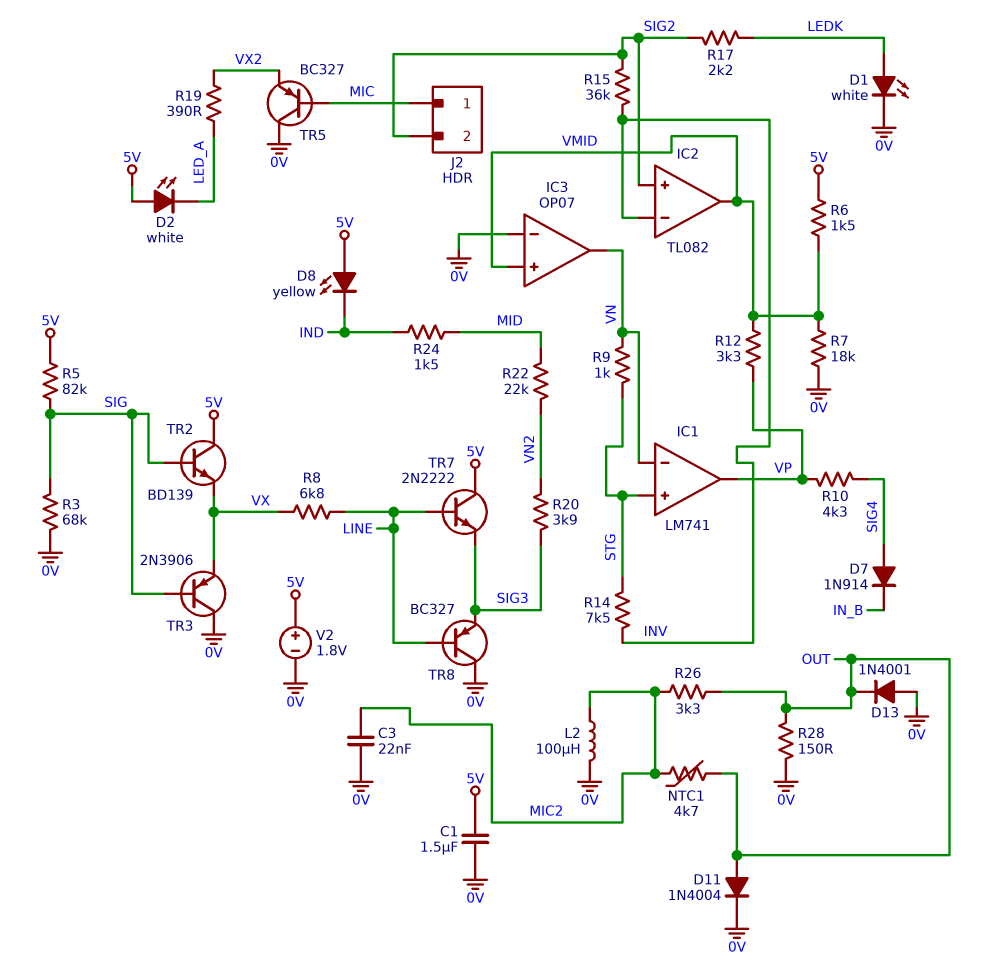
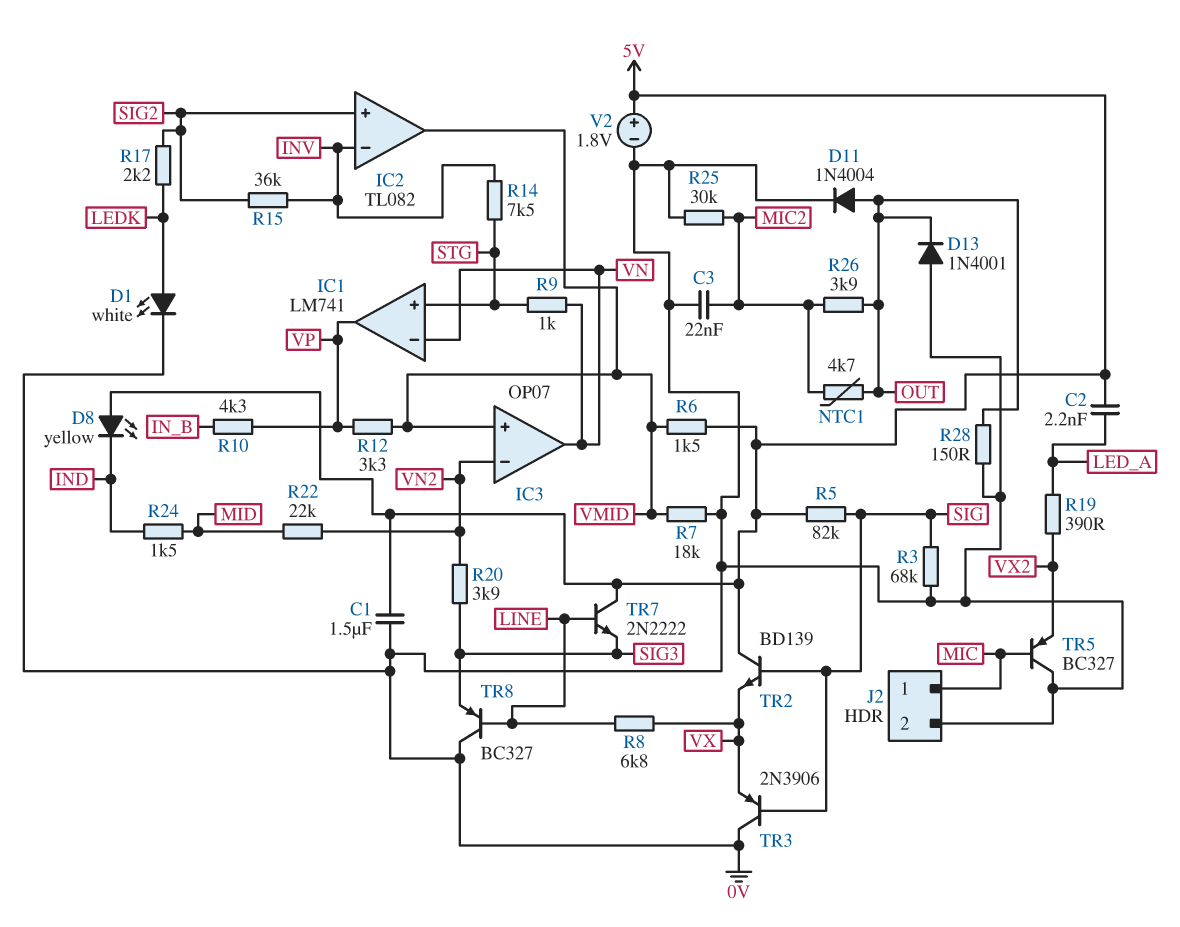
C2: none -> 2.2nF (5V, LED_A)
D2: LED white (A 5V, K LED_A) -> none
D7: diode 1N914 (A SIG4, K IN_B) -> none
IC3 pin in-: 0V -> VN2
J2 pin 2: SIG2 -> 0V
L2: 100uH (0V, MIC2) -> none
R10: 4.3k (SIG4, VP) -> 4.3k (IN_B, VP)
R25: none -> 30k (0V, MIC2)
R26: 3.3k (MIC2, OUT) -> 3.9k (MIC2, OUT)

